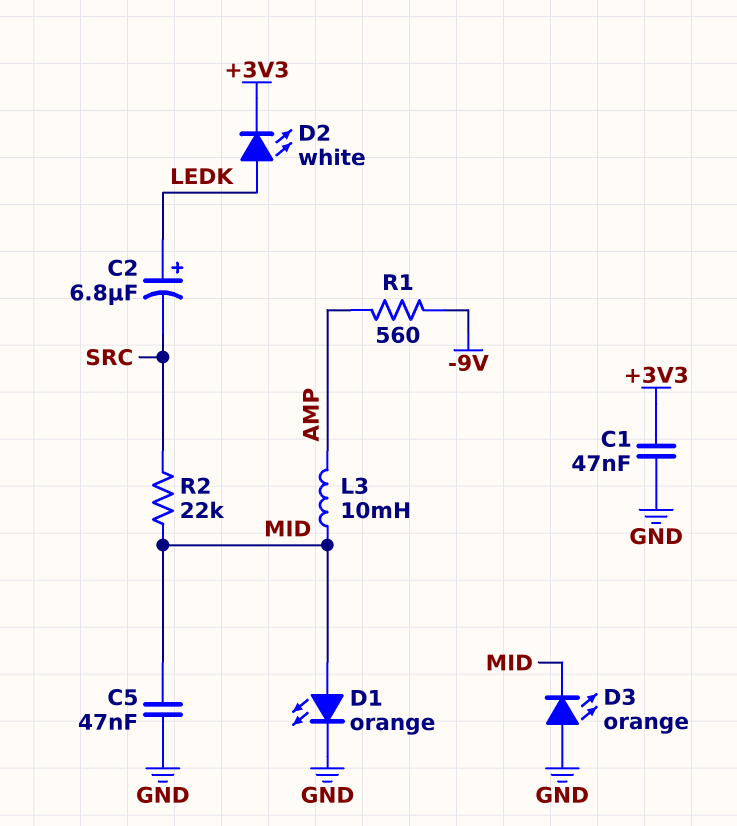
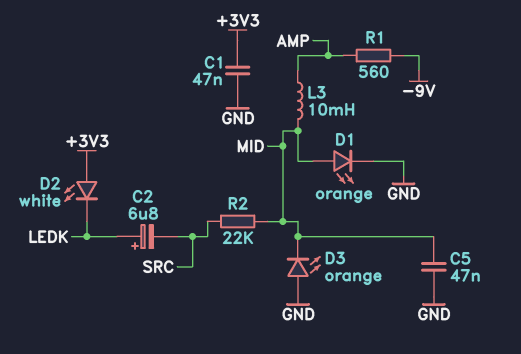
D2: LED white (A LEDK, K +3V3) -> LED white (A +3V3, K LEDK)

